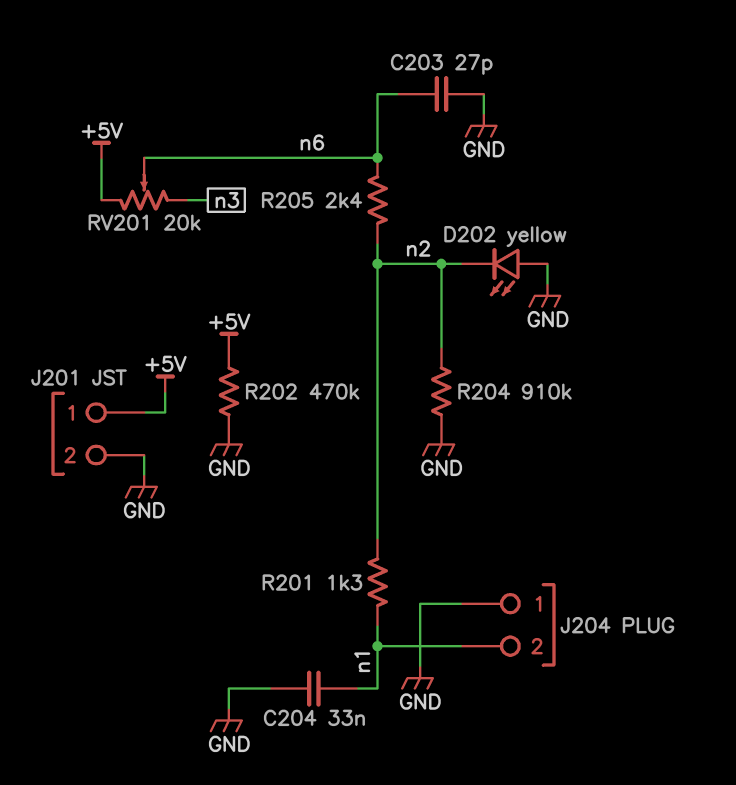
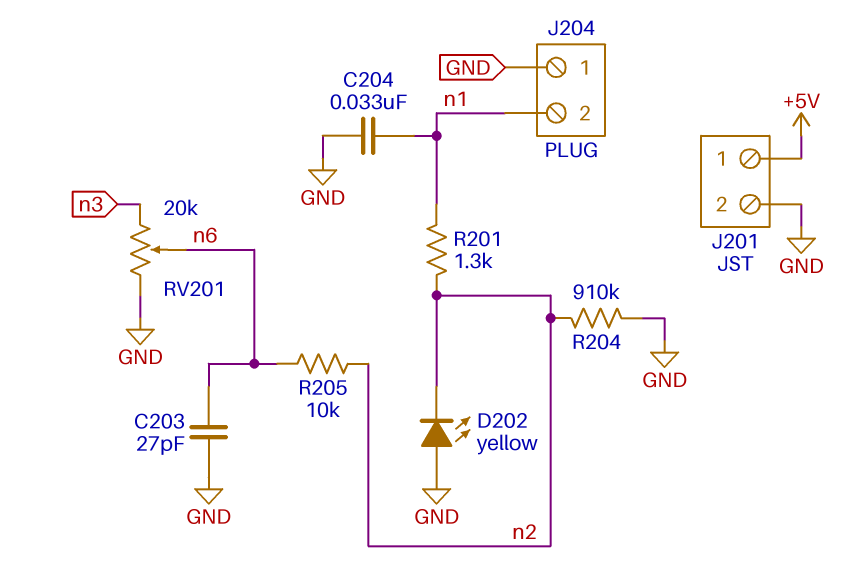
R202: 470k (+5V, GND) -> none
R205: 2.4k (n2, n6) -> 10k (n2, n6)
RV201: 20k (+5V, n3, wiper n6) -> 20k (GND, n3, wiper n6)

